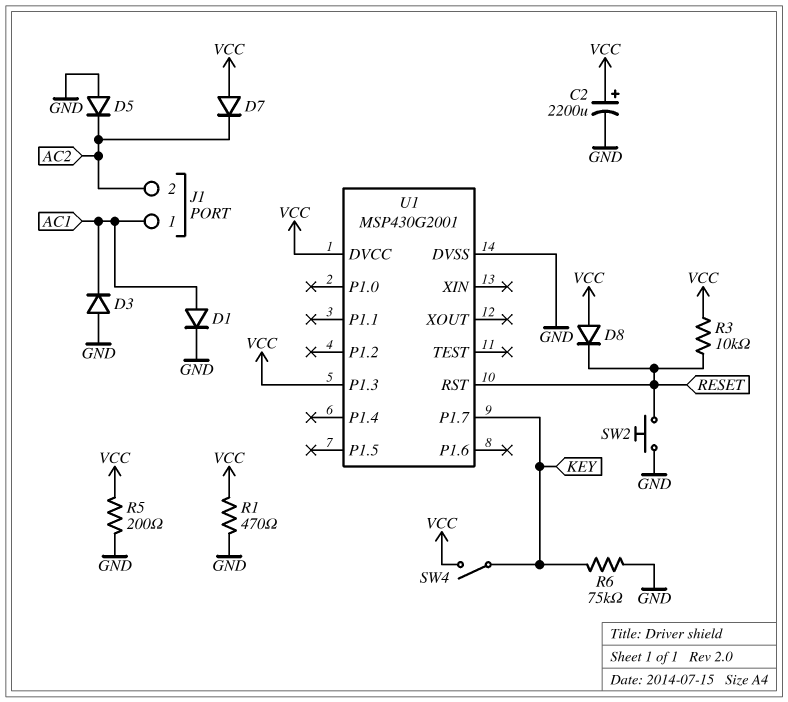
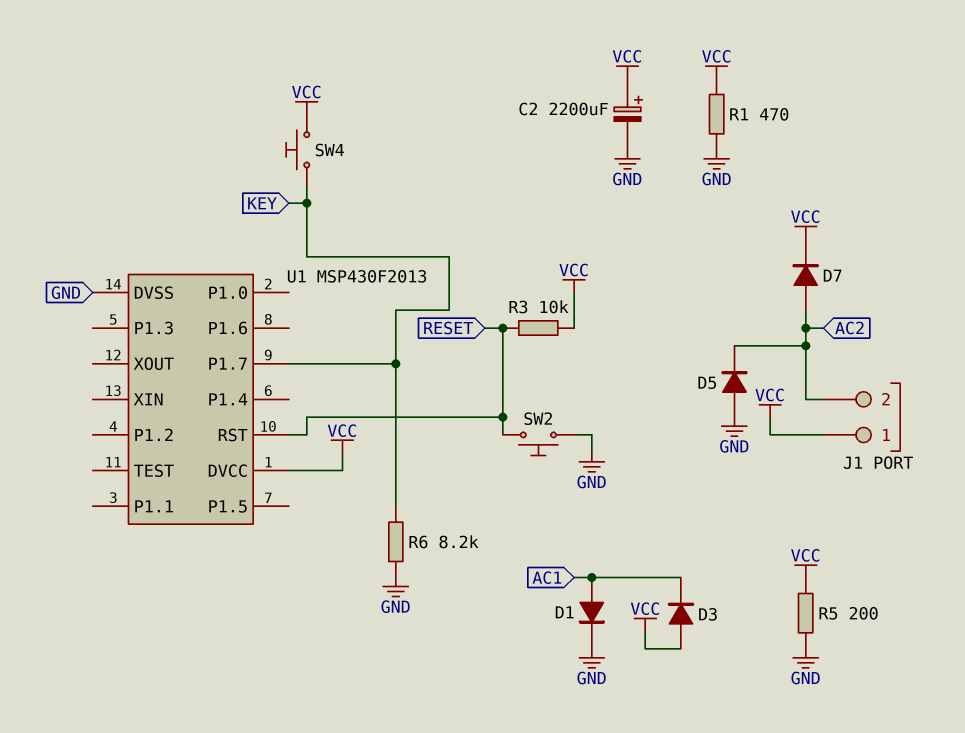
D3: diode (A GND, K AC1) -> diode (A VCC, K AC1)
D7: diode (A VCC, K AC2) -> diode (A AC2, K VCC)
D8: diode (A VCC, K RESET) -> none
J1 pin 1: AC1 -> VCC
R6: 75k (GND, KEY) -> 8.2k (GND, KEY)
SW4: switch (KEY, VCC) -> button (KEY, VCC)
U1: MSP430G2001 -> MSP430F2013
U1 pin P1.3: VCC -> none

